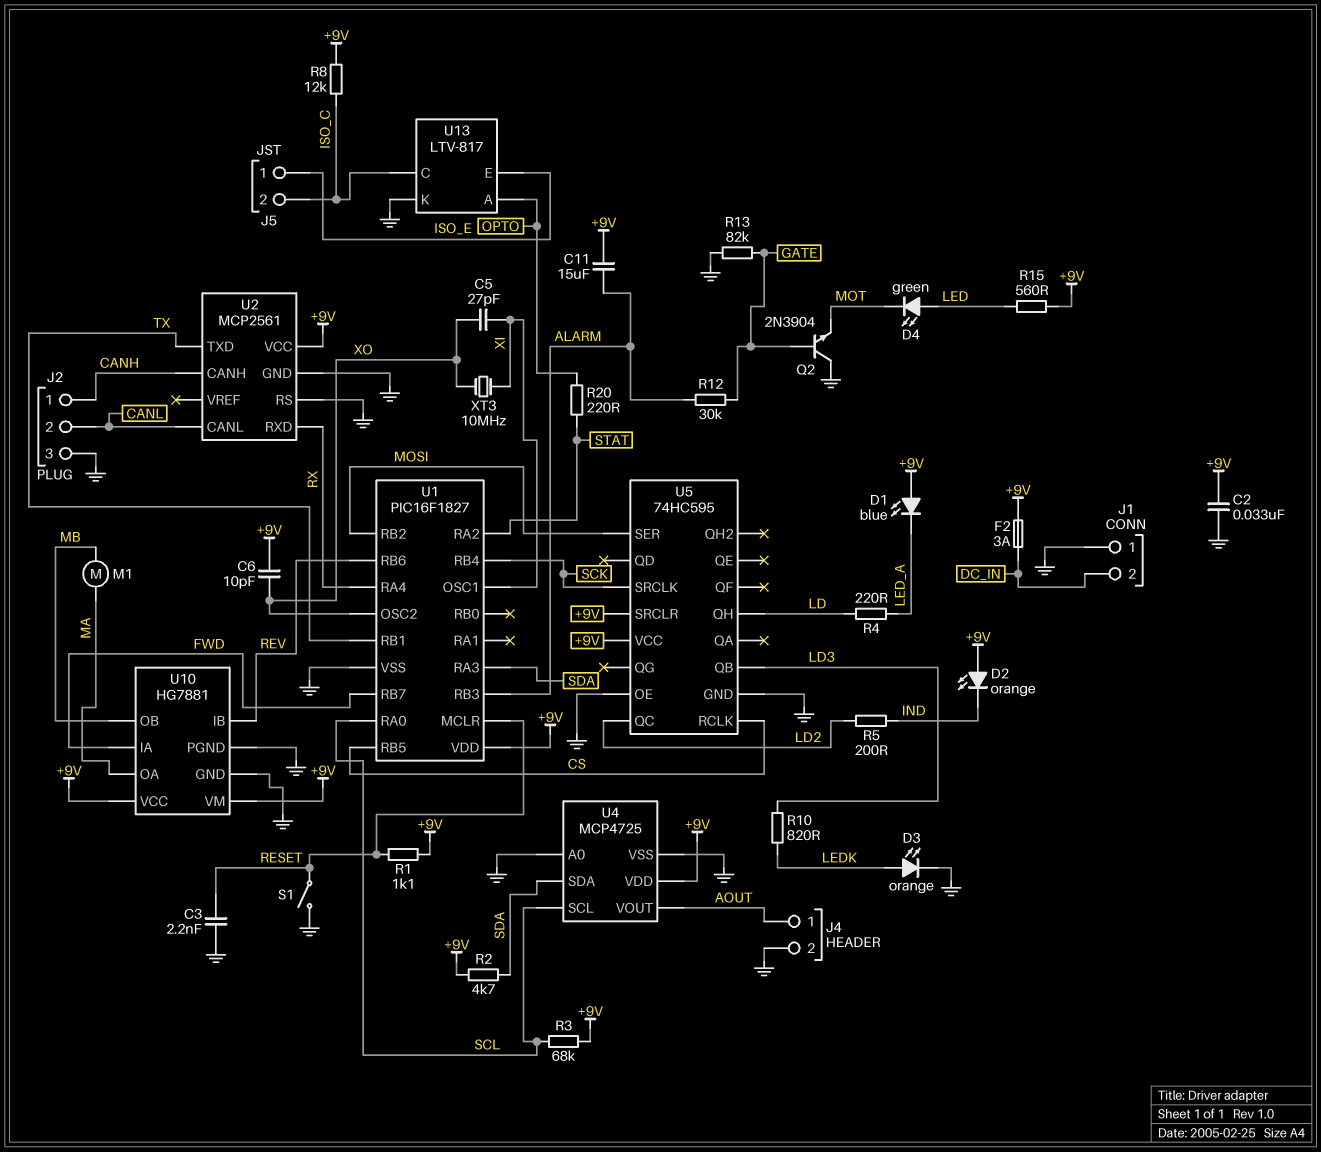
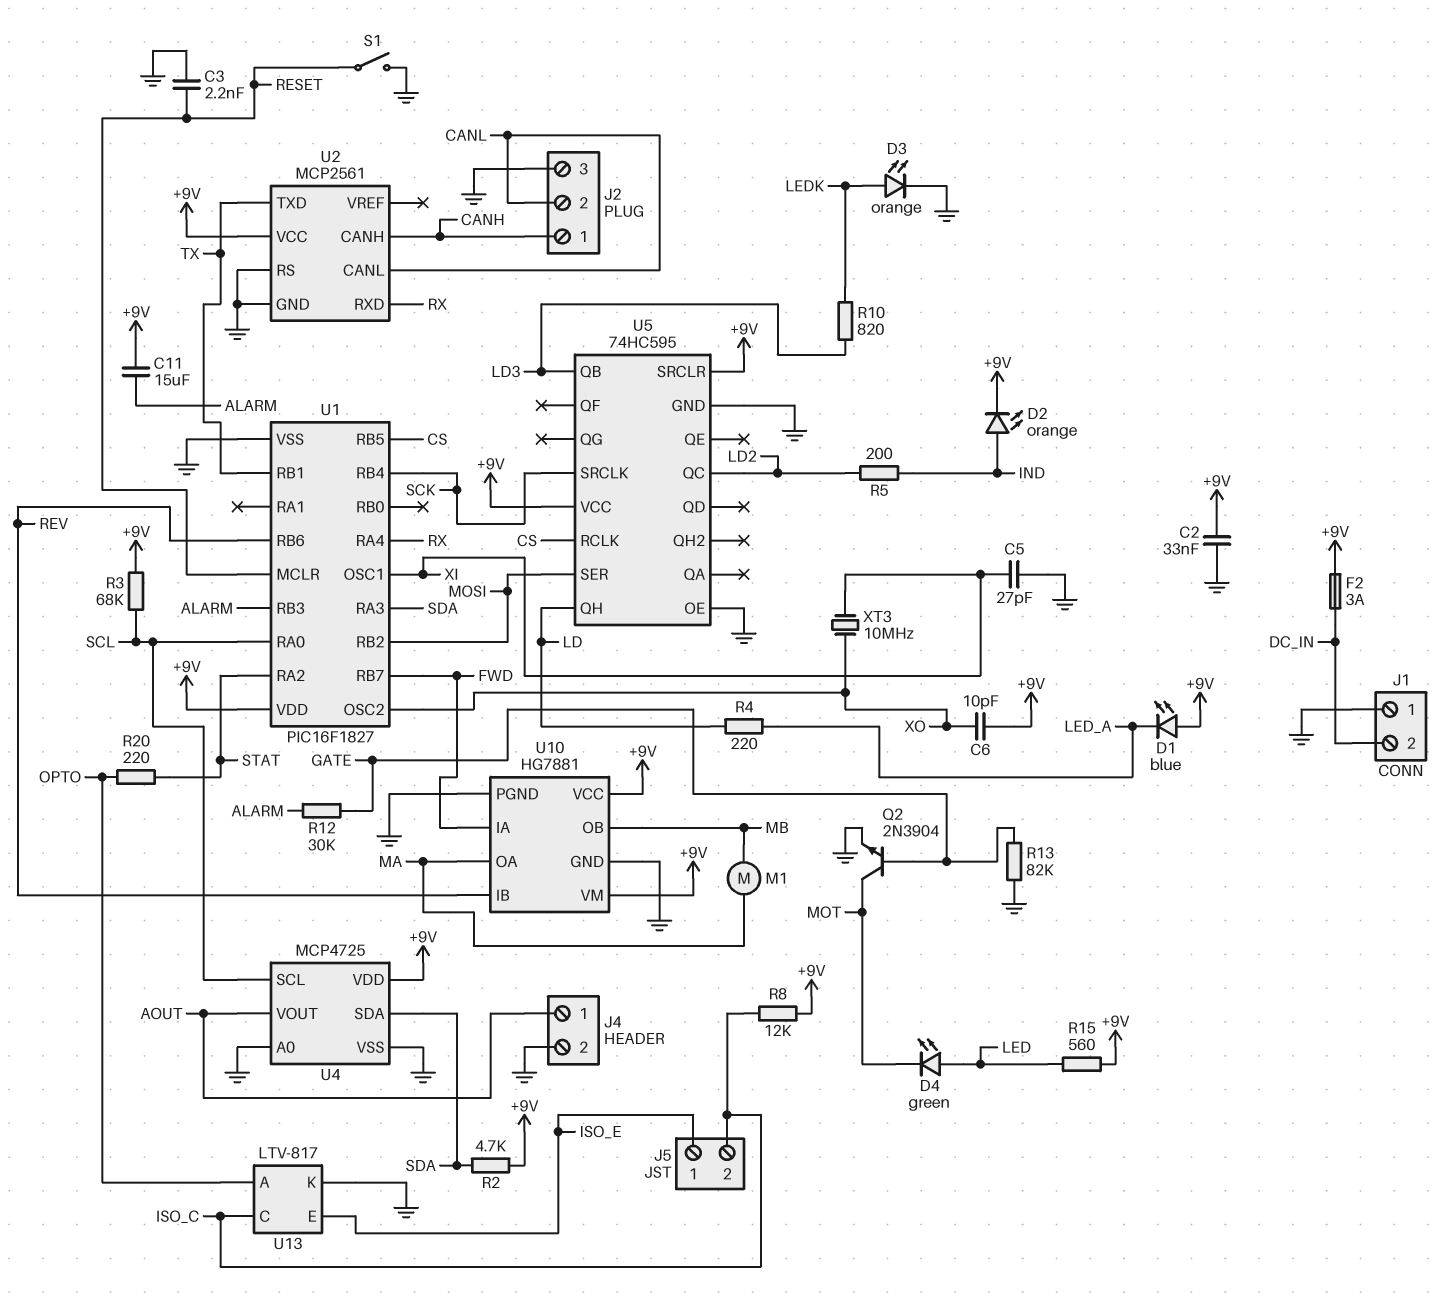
C5: 27pF (XI, XO) -> 27pF (GND, XI)
D2: LED orange (A +9V, K IND) -> LED orange (A IND, K +9V)
Q2: NPN 2N3904 (B GATE, C GND, E MOT) -> NPN 2N3904 (B GATE, C MOT, E GND)
R1: 1.1k (+9V, RESET) -> none

